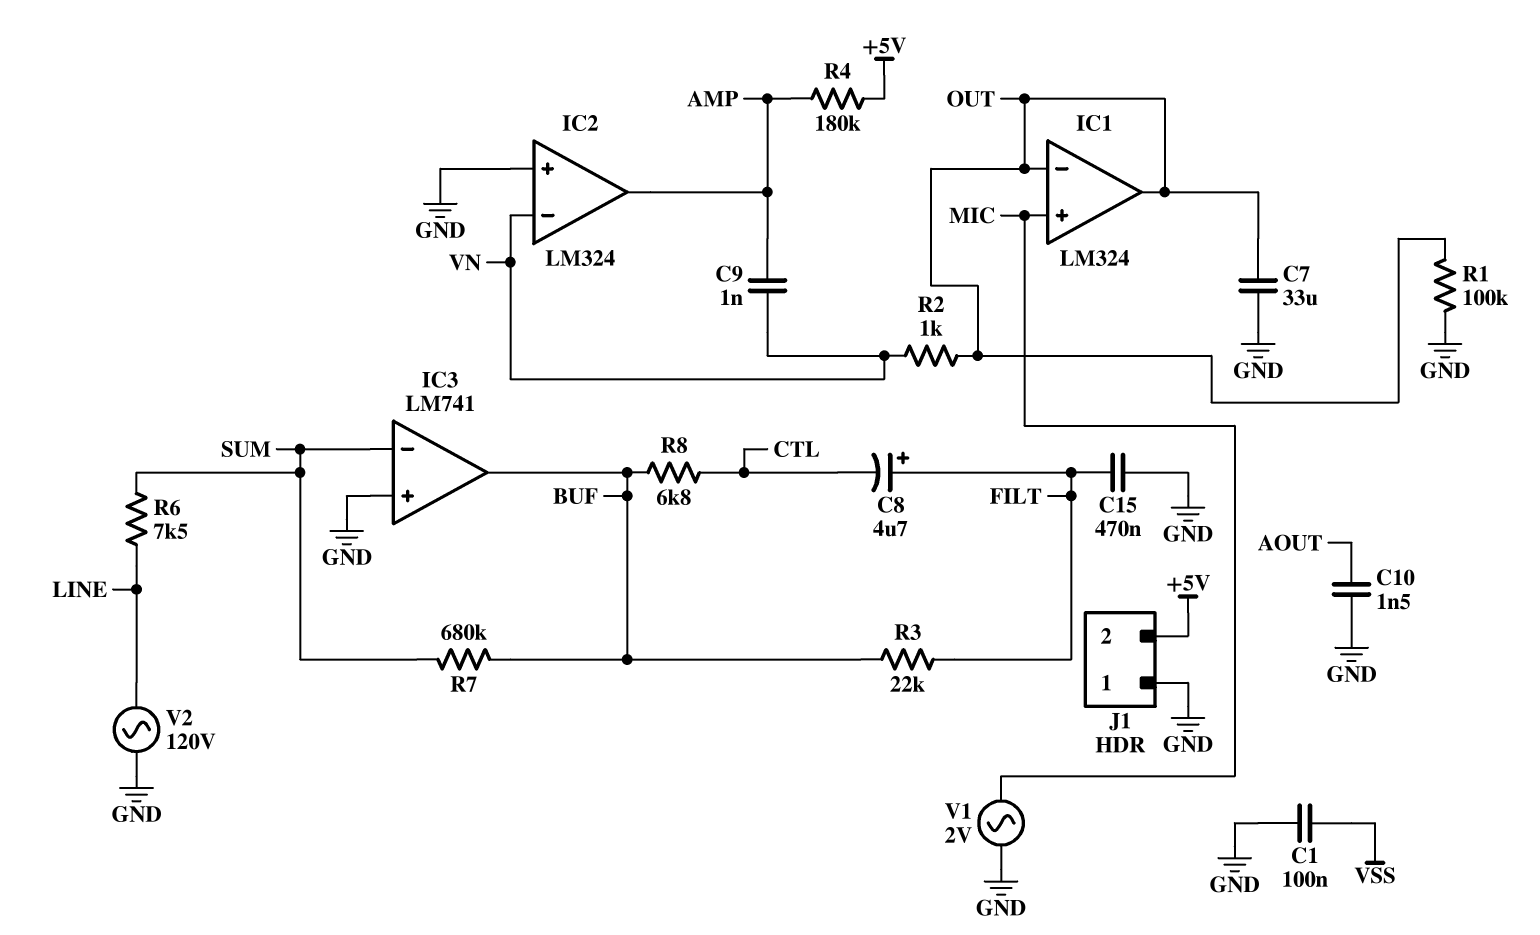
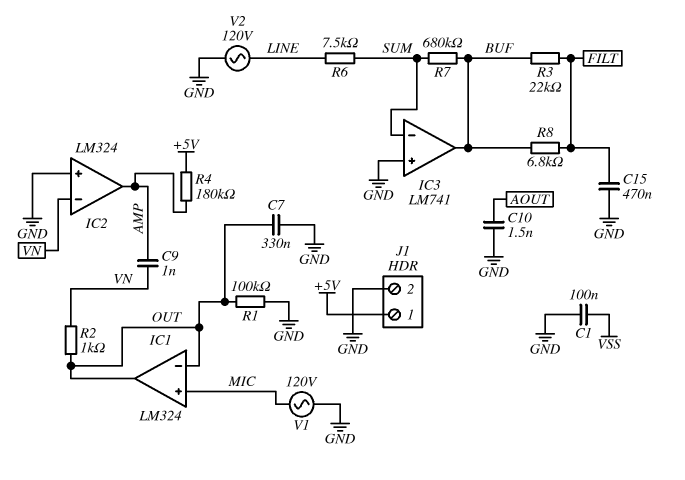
C7: 33uF (GND, OUT) -> 330nF (GND, OUT)
C8: 4.7uF (plus FILT, minus CTL) -> none
J1 pin 1: GND -> +5V
J1 pin 2: +5V -> GND
R8: 6.8k (BUF, CTL) -> 6.8k (BUF, FILT)
V1: AC 2V (GND, MIC) -> AC 120V (GND, MIC)

